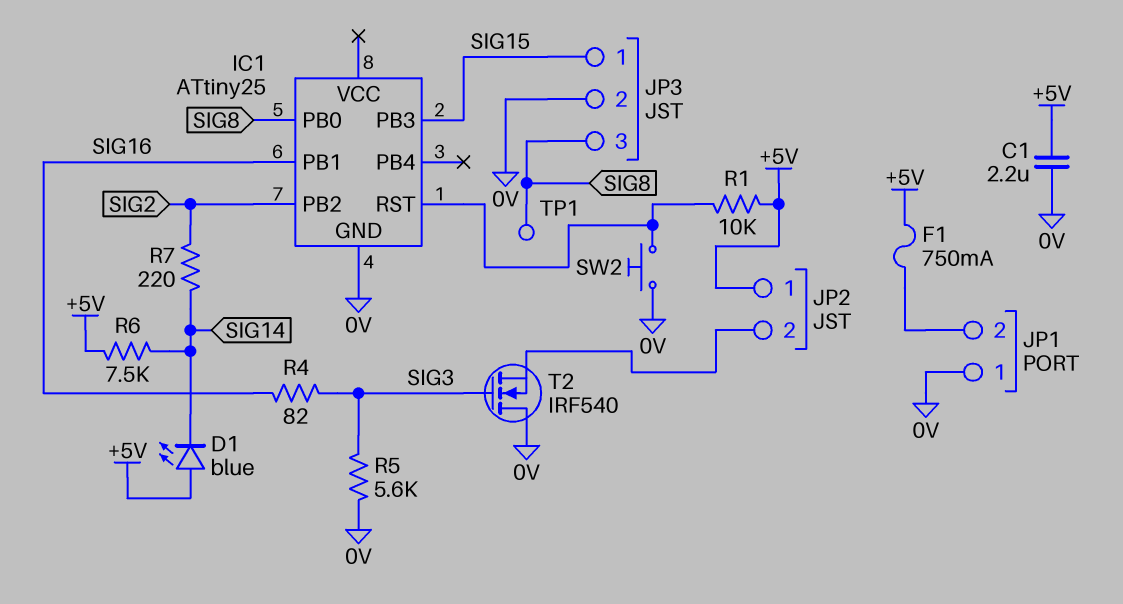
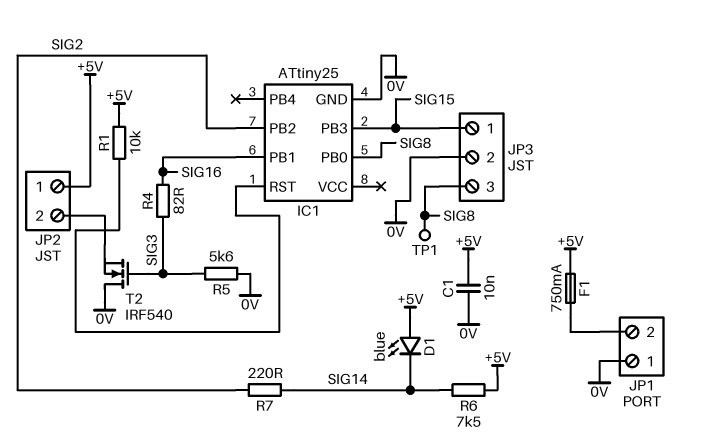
C1: 2.2uF (+5V, 0V) -> 10nF (+5V, 0V)
SW2: button (0V, IC1/RST) -> none

